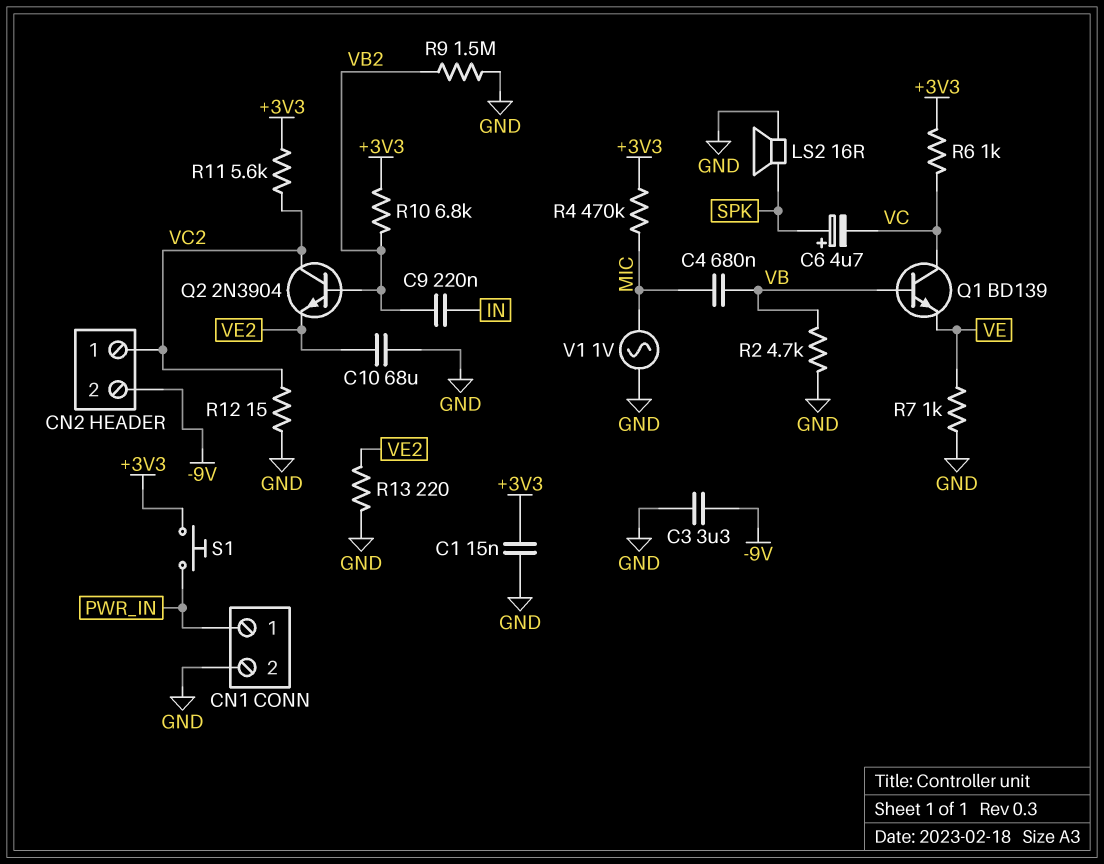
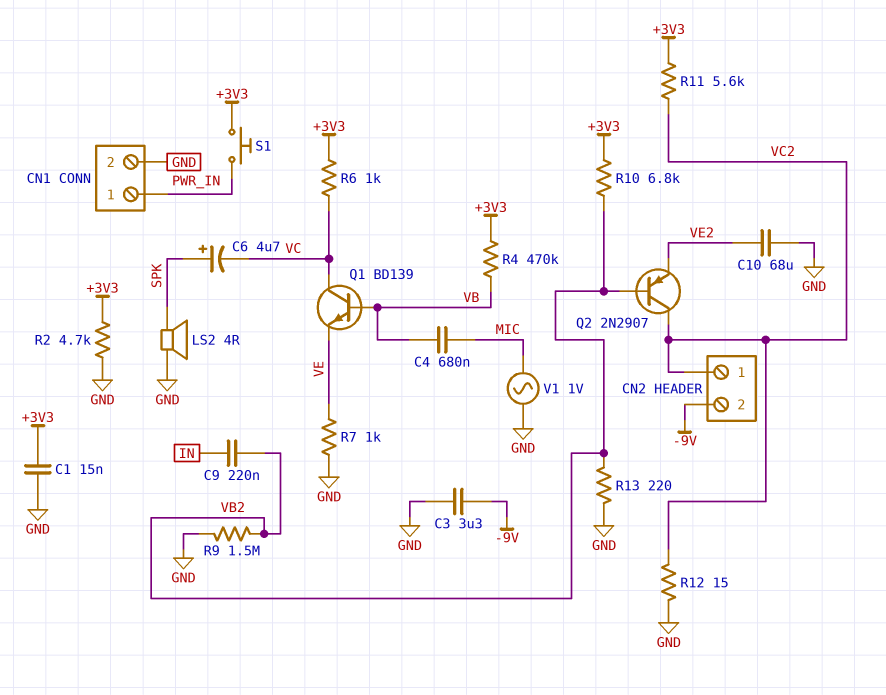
LS2: speaker 16R (GND, SPK) -> speaker 4R (GND, SPK)
Q2: NPN 2N3904 (B VB2, C VC2, E VE2) -> PNP 2N2907 (B VB2, C VC2, E VE2)
R2: 4.7k (GND, VB) -> 4.7k (+3V3, GND)
R4: 470k (+3V3, MIC) -> 470k (+3V3, VB)
R13: 220 (GND, VE2) -> 220 (GND, VB2)

